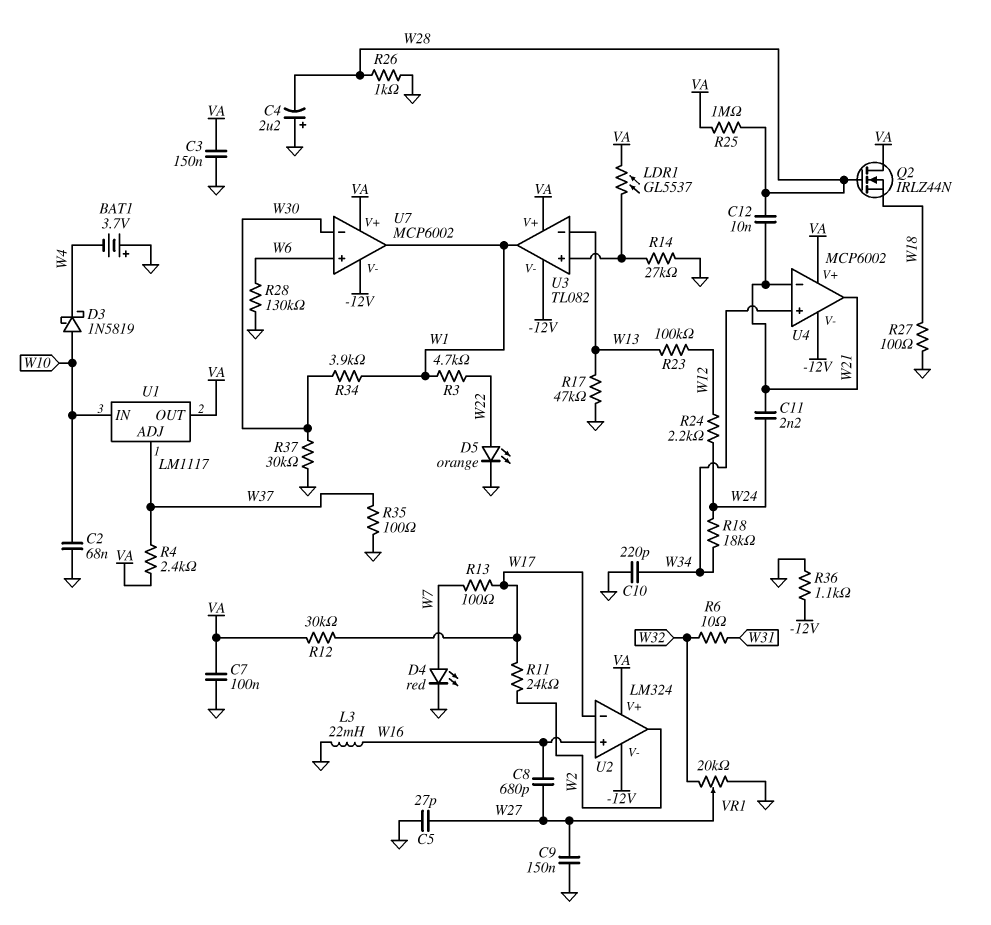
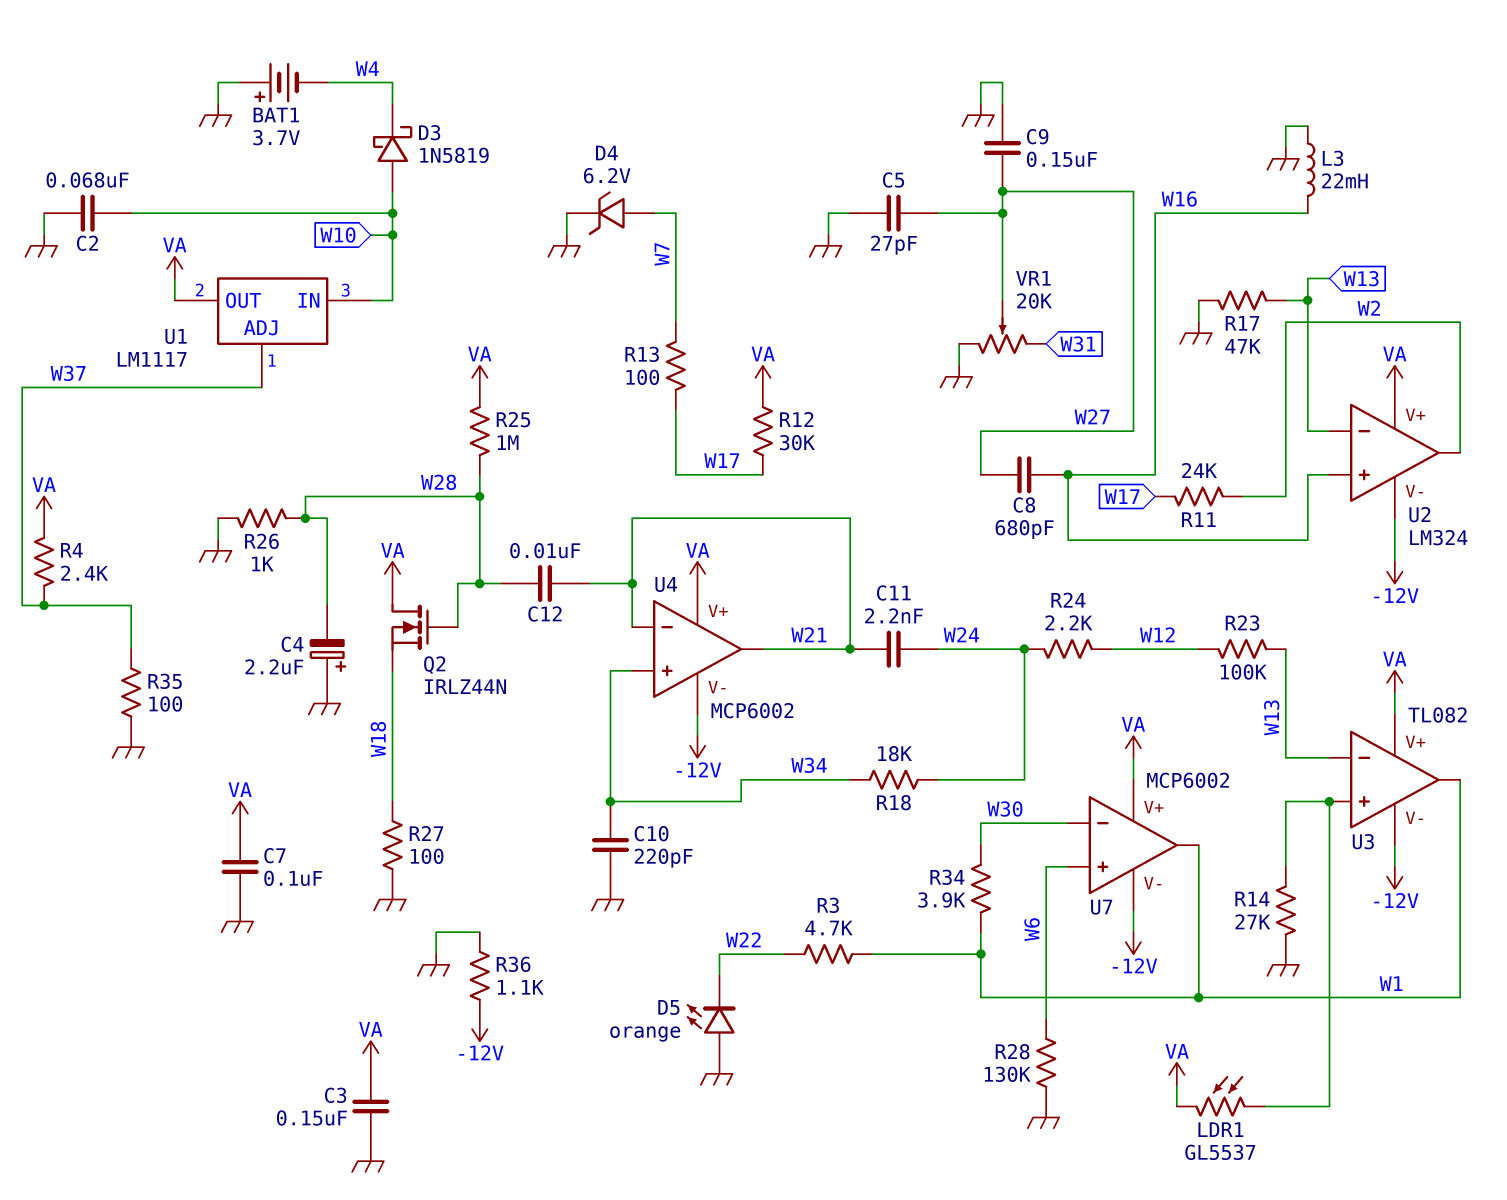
D4: LED red (A W7, K GND) -> zener 6.2V (A W7, K GND)
D5: LED orange (A W22, K GND) -> LED orange (A GND, K W22)
R6: 10 (W31, W32) -> none
R37: 30k (GND, W30) -> none
U2 pin in-: W17 -> W13
VR1: 20k (GND, W32, wiper W27) -> 20k (GND, W31, wiper W27)

